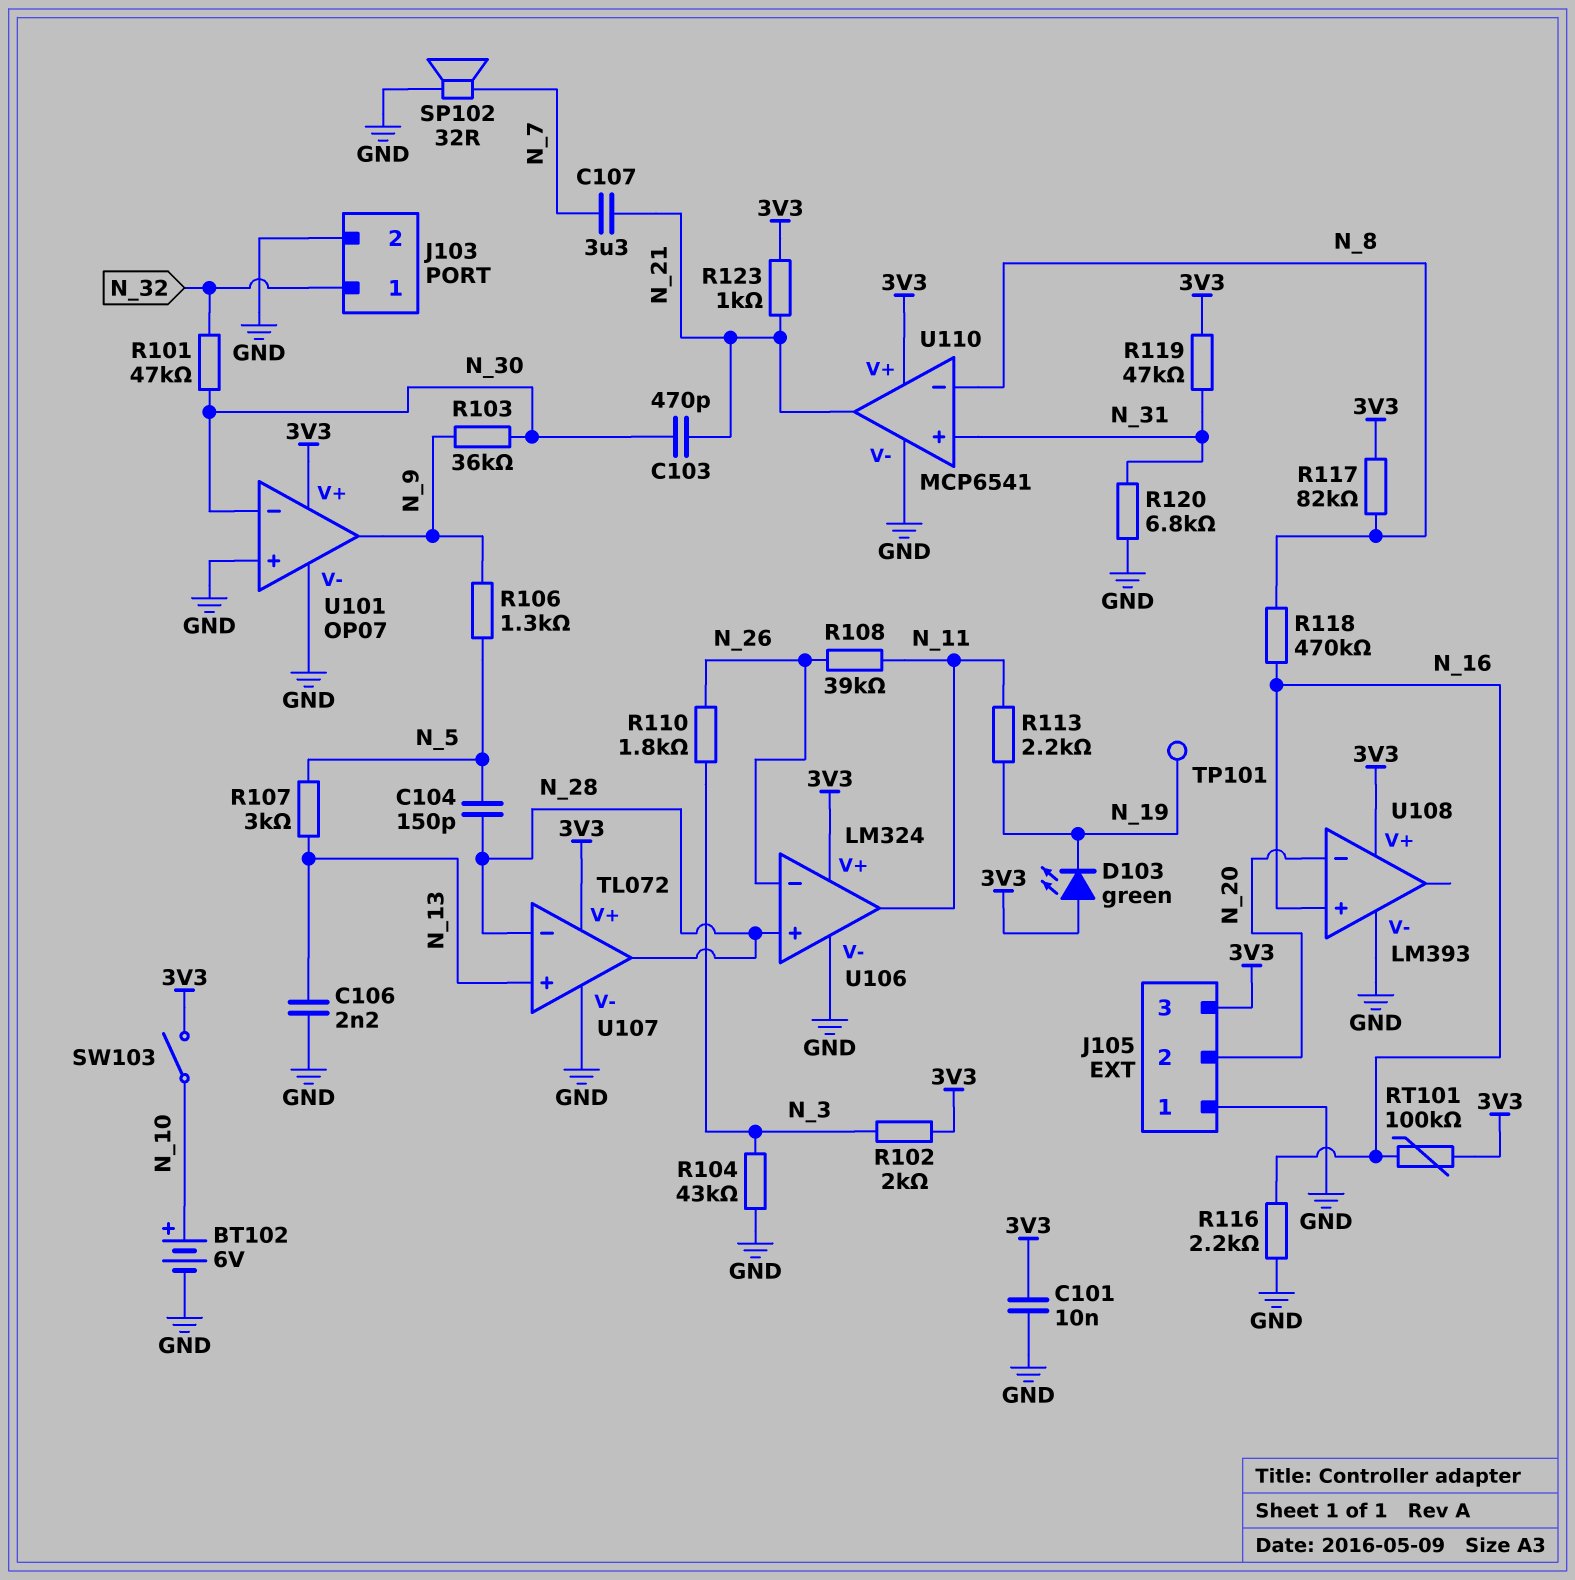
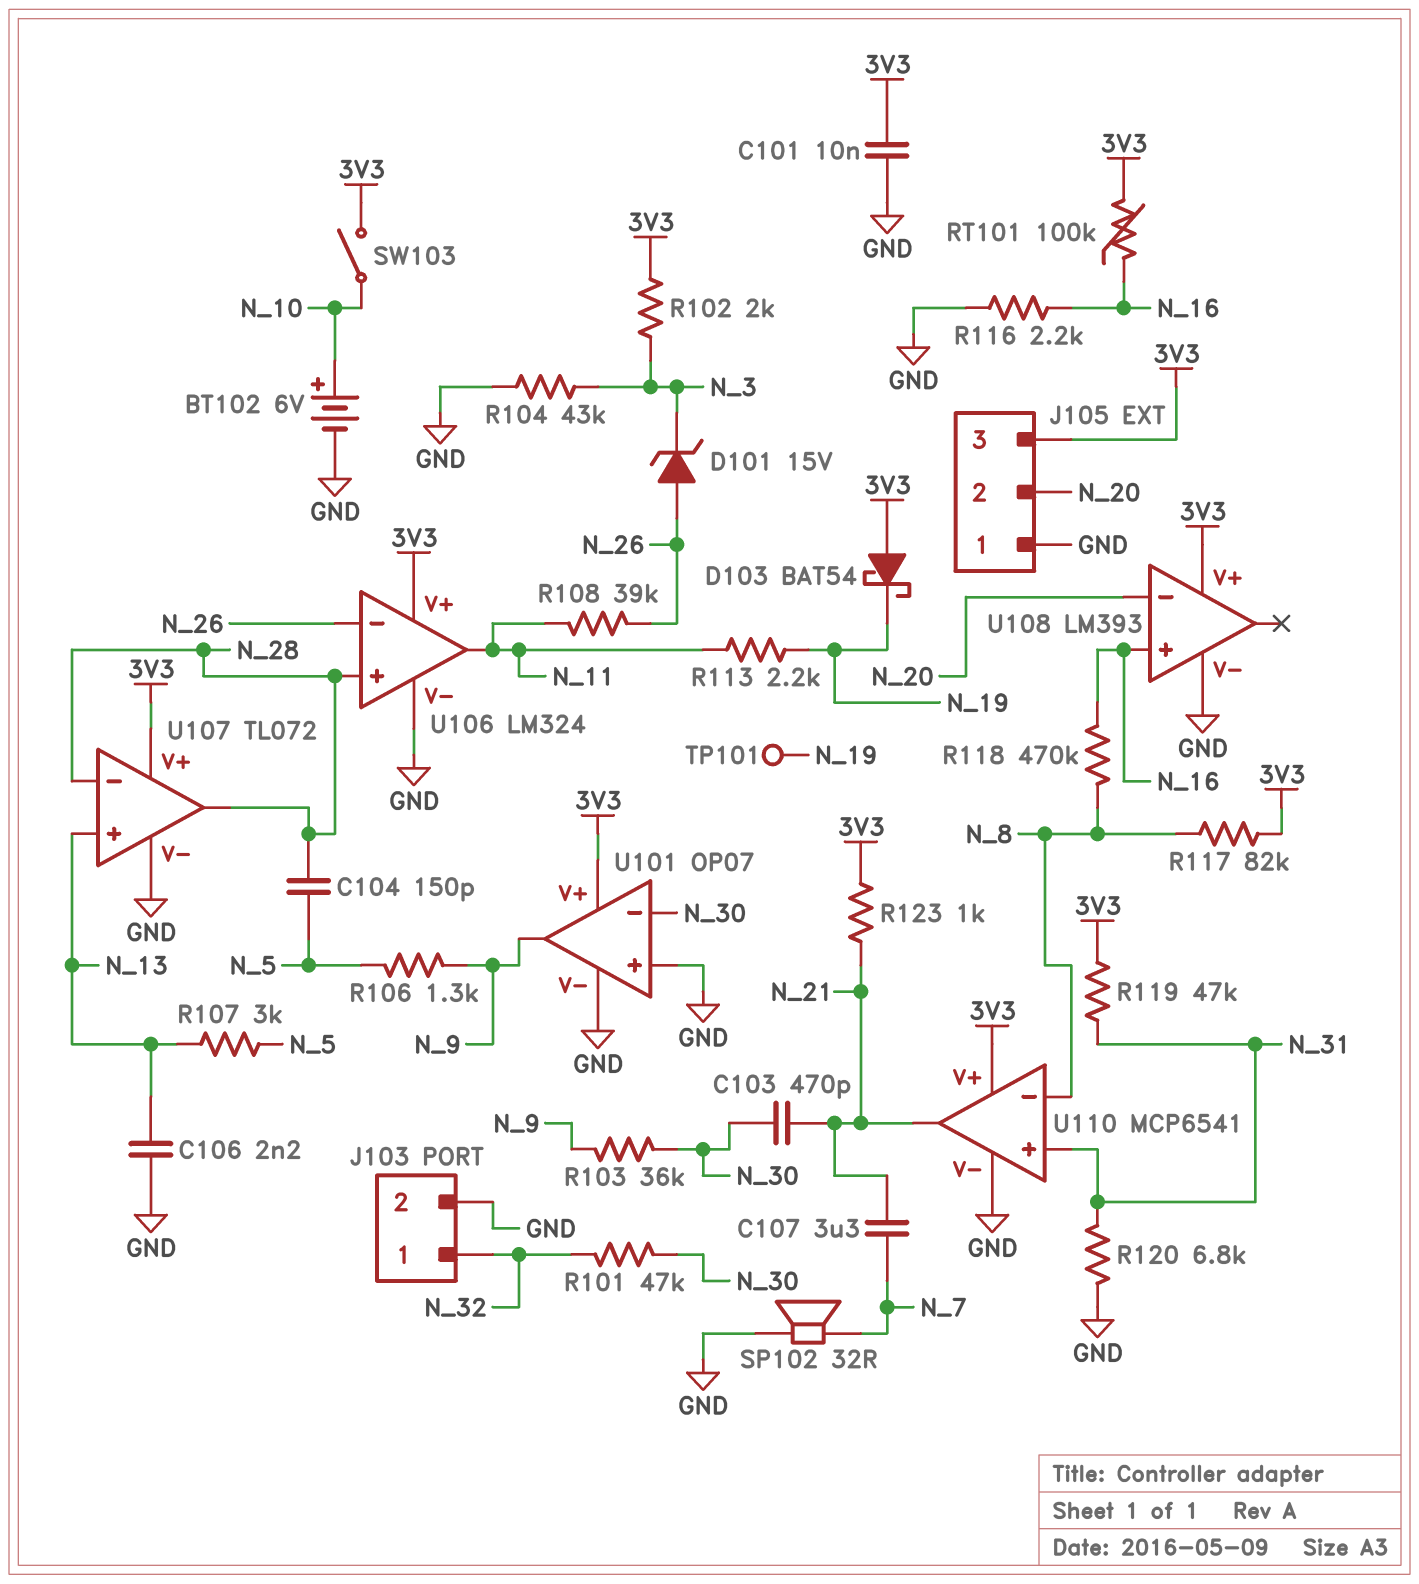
D101: none -> zener 15V (A N_26, K N_3)
D103: LED green (A 3V3, K N_19) -> schottky BAT54 (A 3V3, K N_19)
R110: 1.8k (N_3, N_26) -> none

